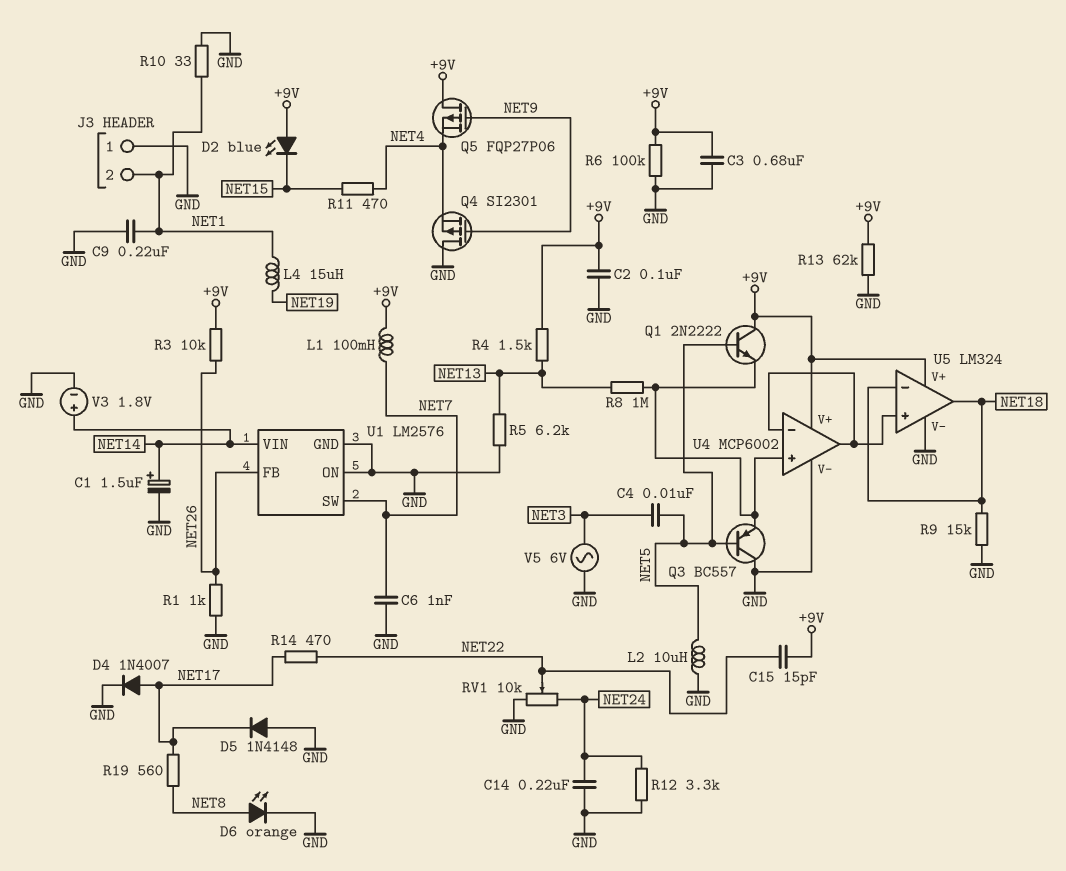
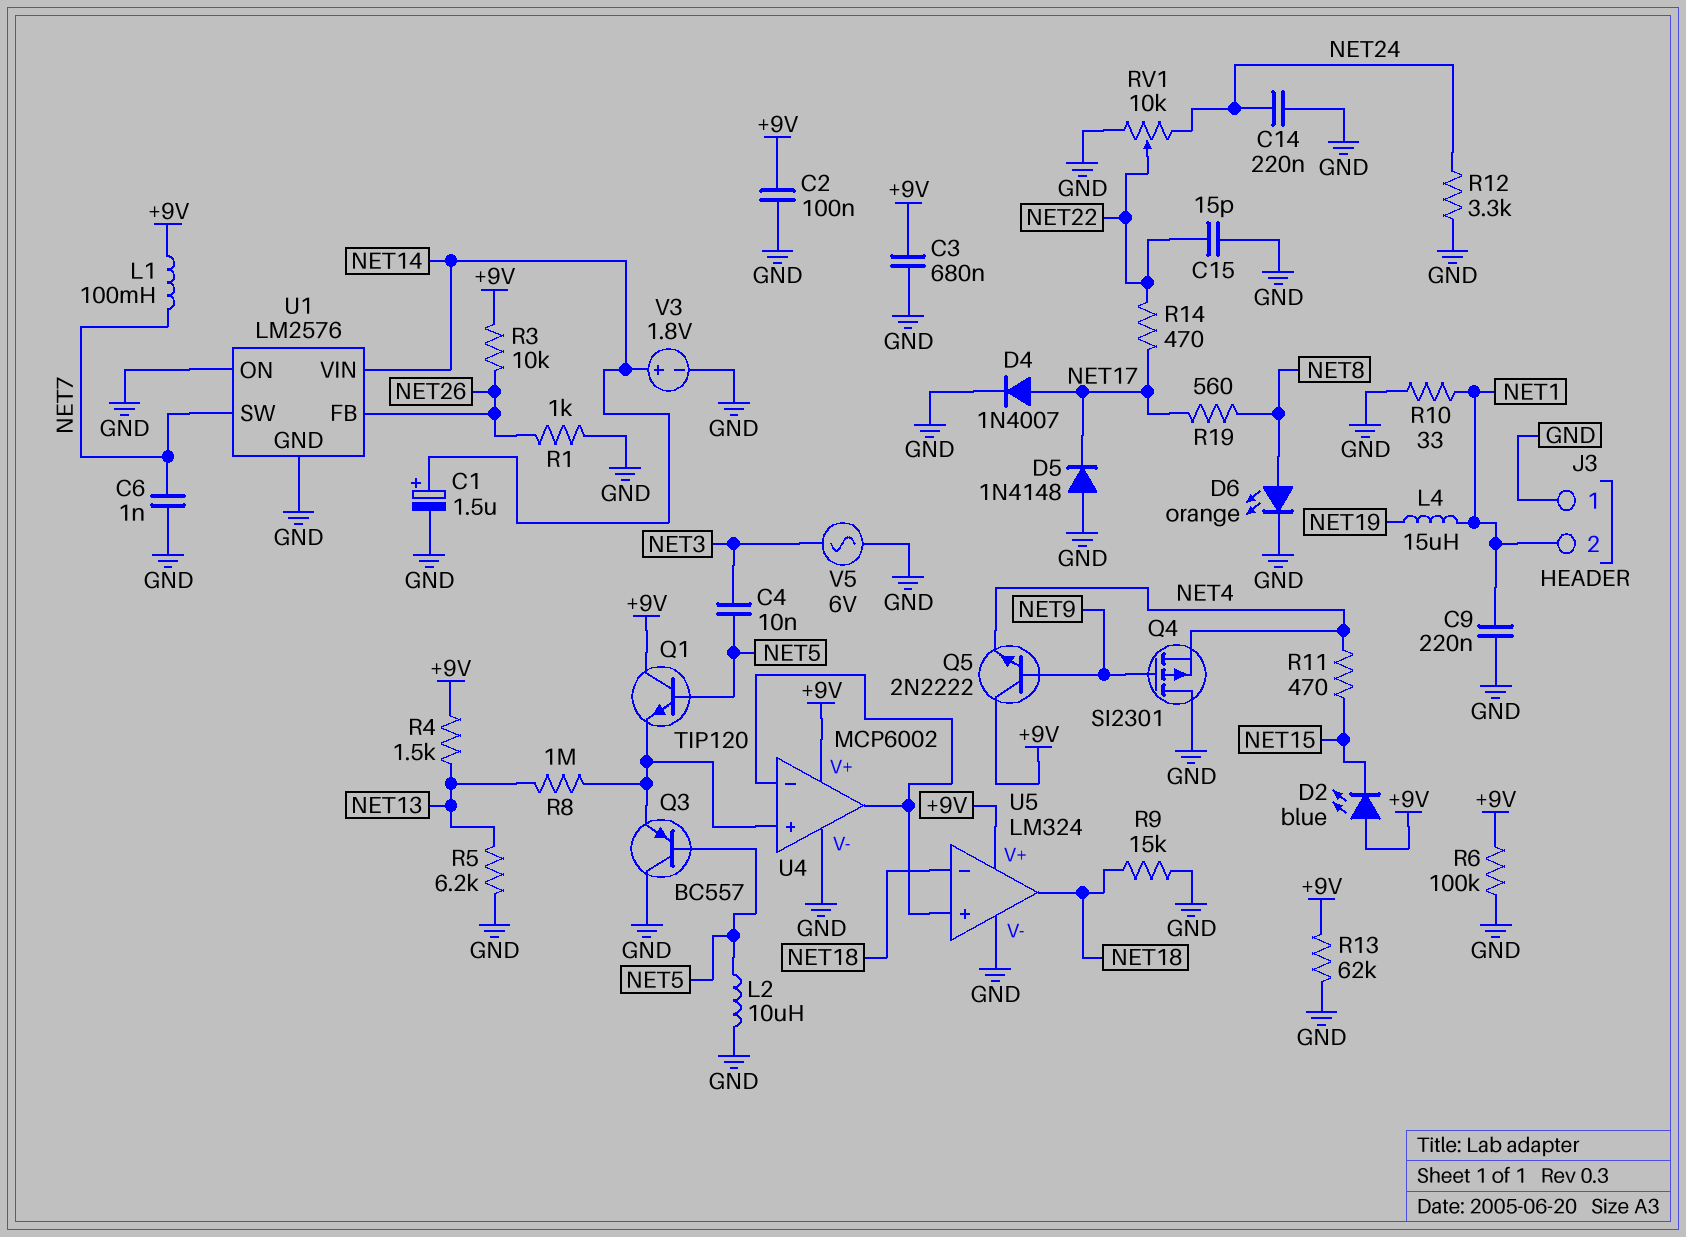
C15: 15pF (+9V, NET22) -> 15pF (GND, NET22)
Q1: NPN 2N2222 (B NET5, C +9V, E U4/in+) -> NPN TIP120 (B NET5, C +9V, E U4/in+)
Q5: PMOS FQP27P06 (G NET9, D +9V, S NET4) -> NPN 2N2222 (B NET9, C +9V, E NET4)

